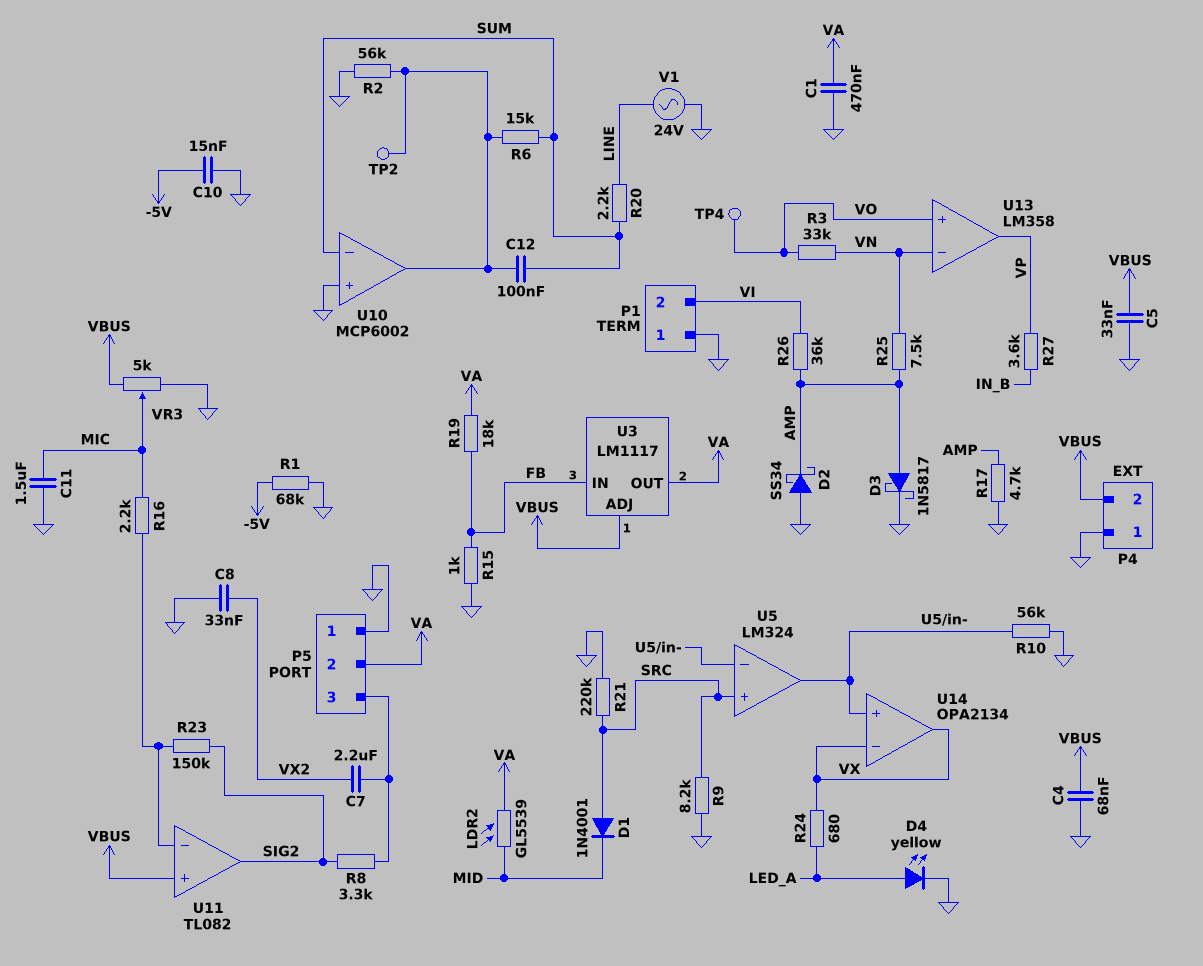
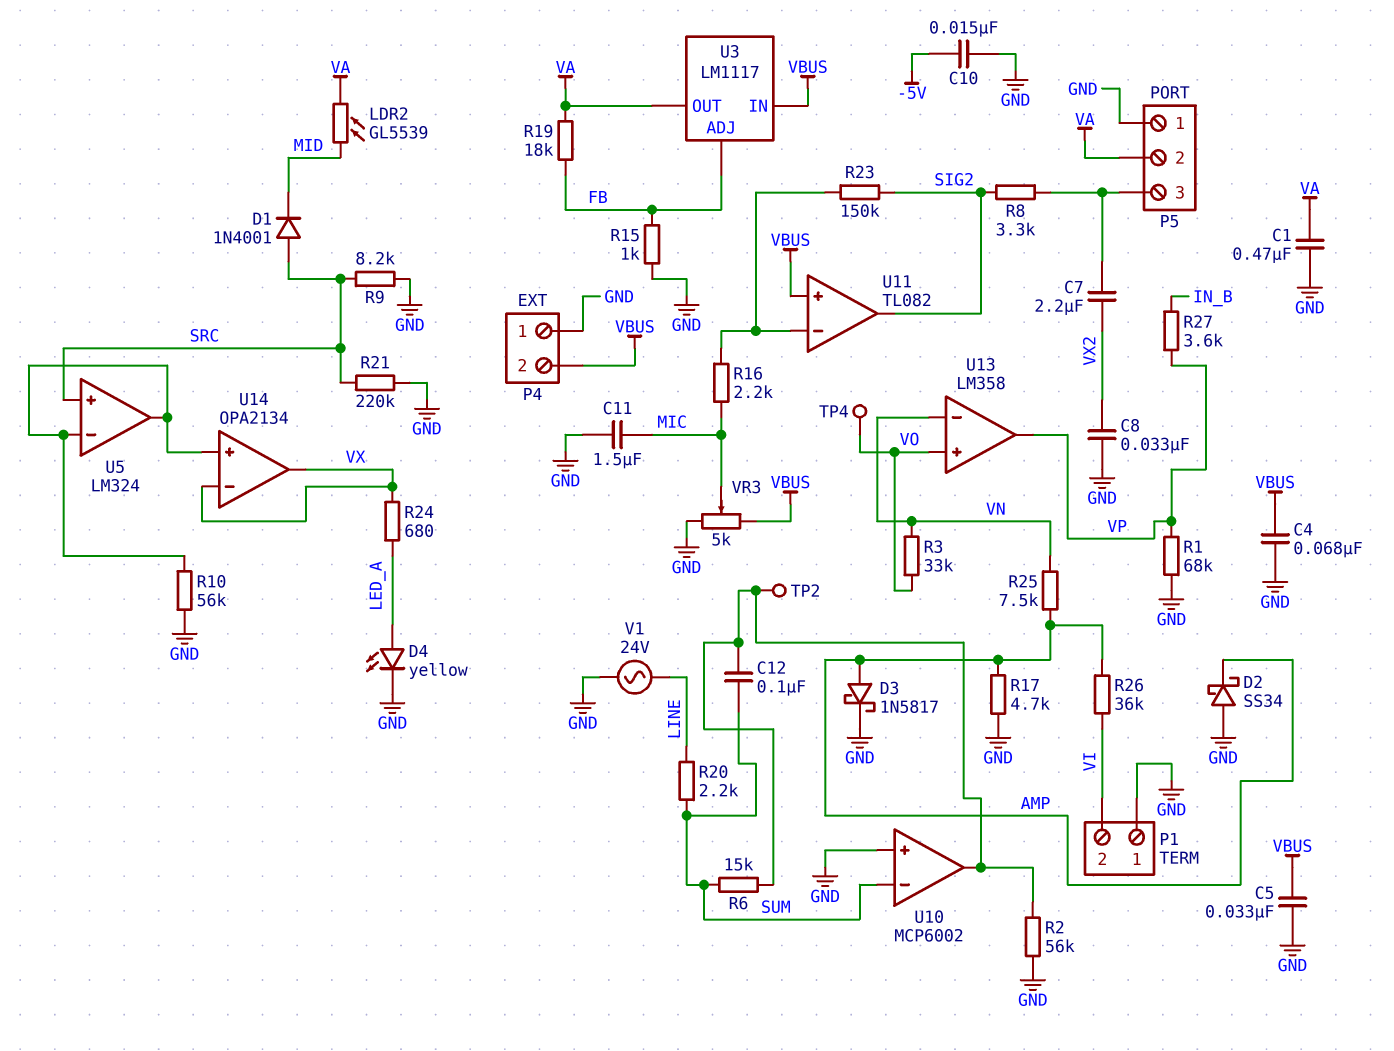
R1: 68k (-5V, GND) -> 68k (GND, VP)
U3 pin ADJ: VBUS -> FB
U3 pin IN: FB -> VBUS

